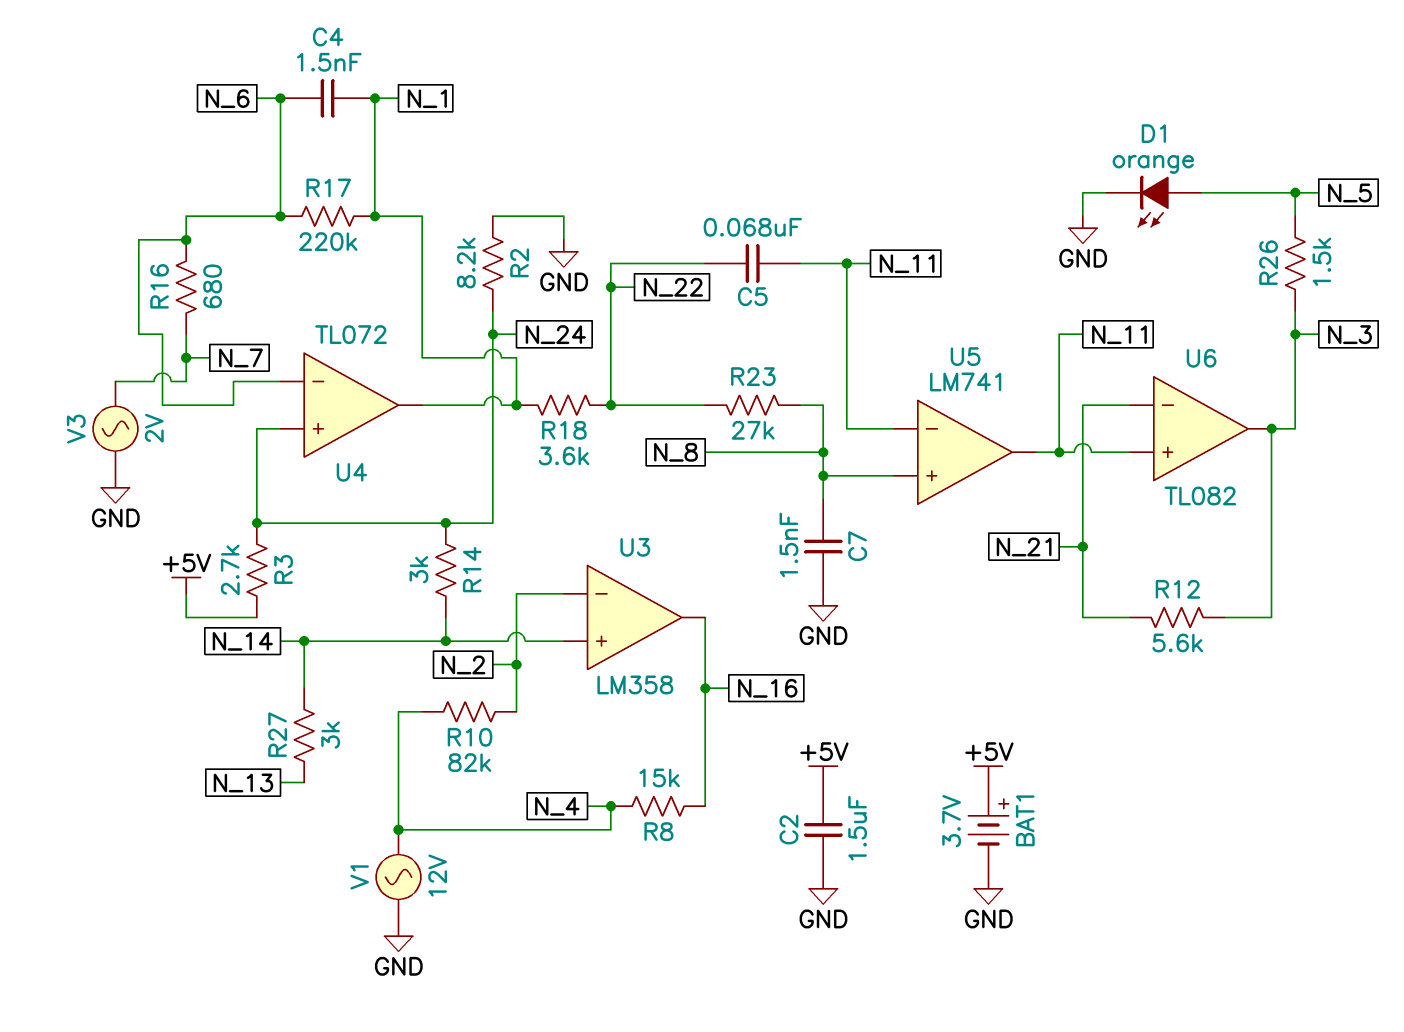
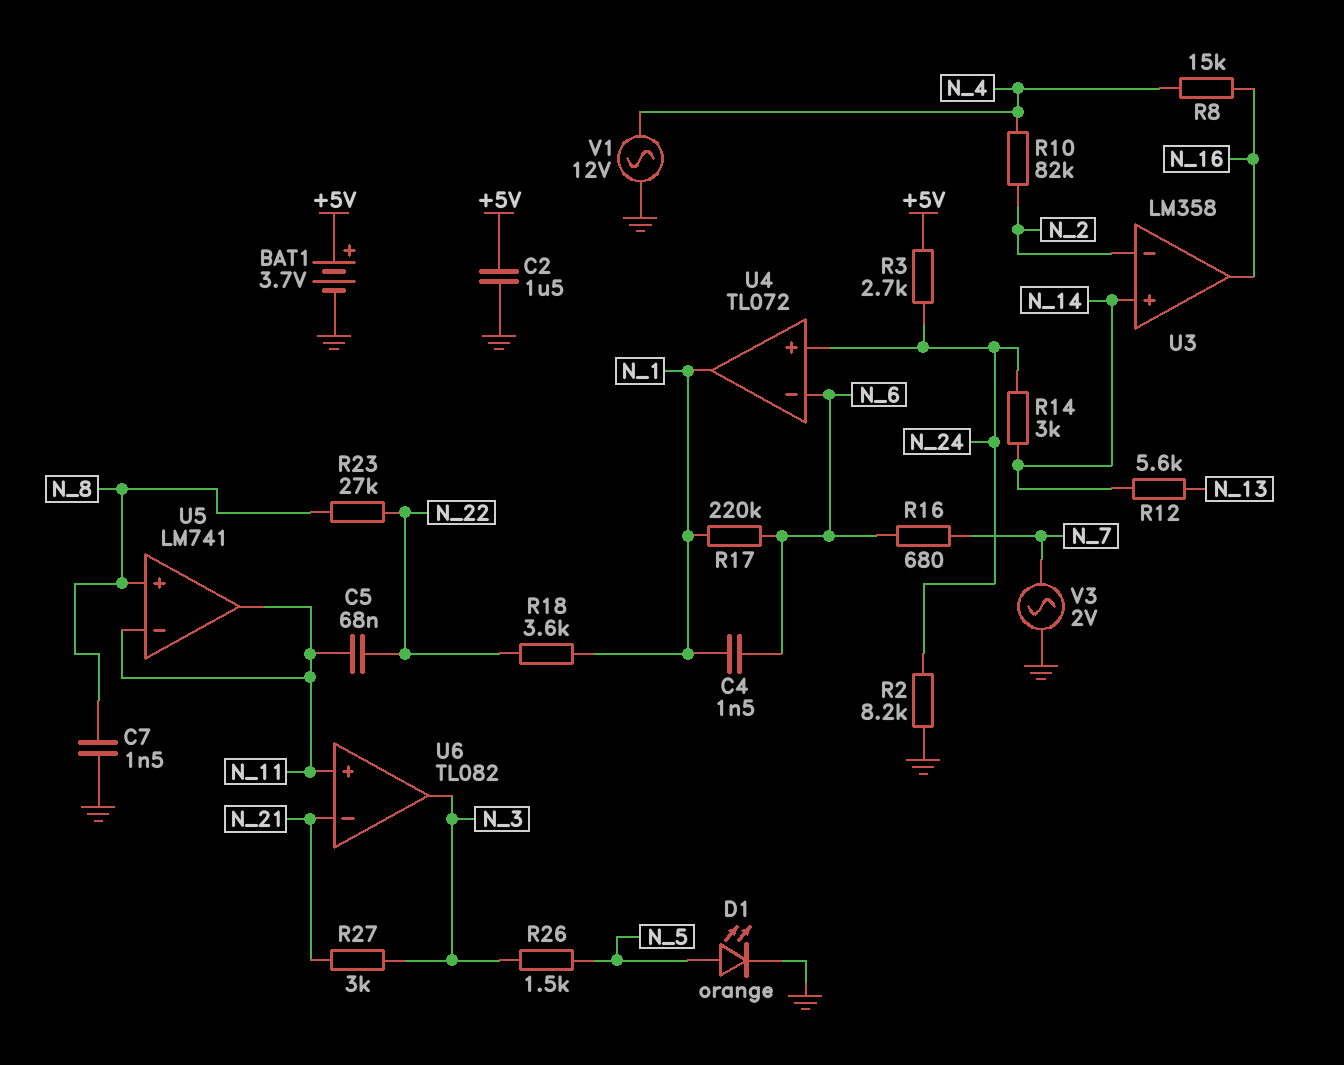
R12: 5.6k (N_3, N_21) -> 5.6k (N_13, N_14)
R27: 3k (N_13, N_14) -> 3k (N_3, N_21)

